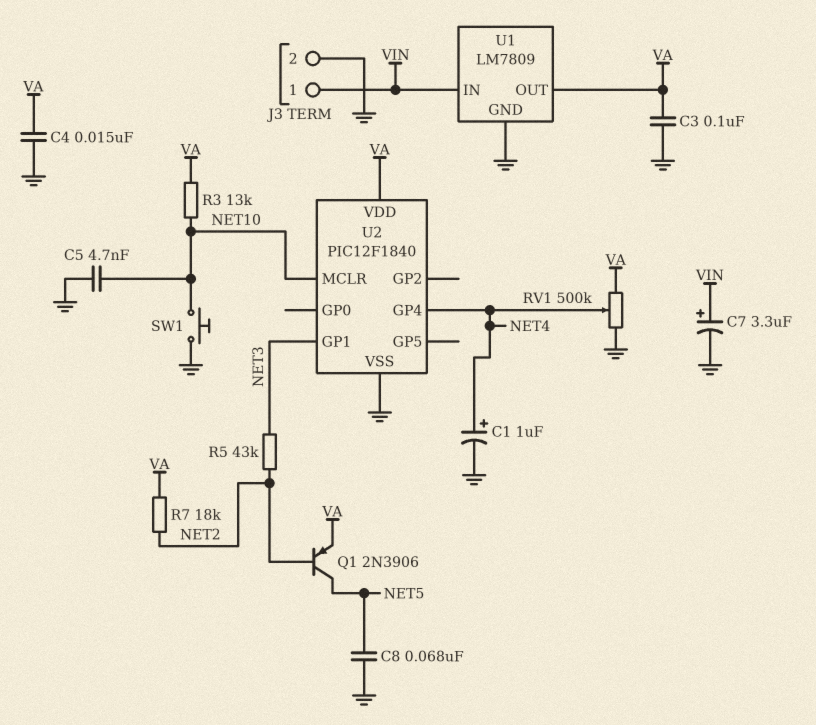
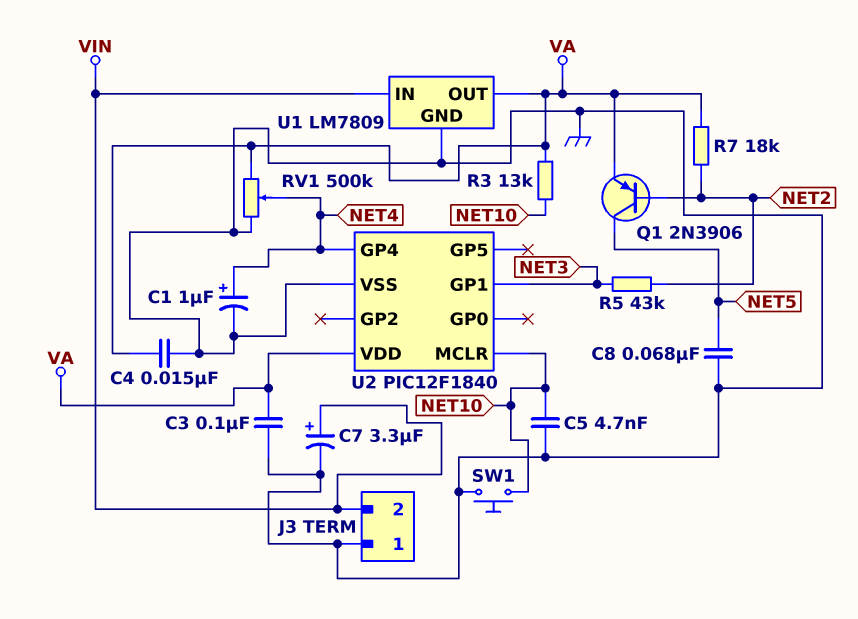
J3 pin 1: VIN -> GND
J3 pin 2: GND -> VIN

